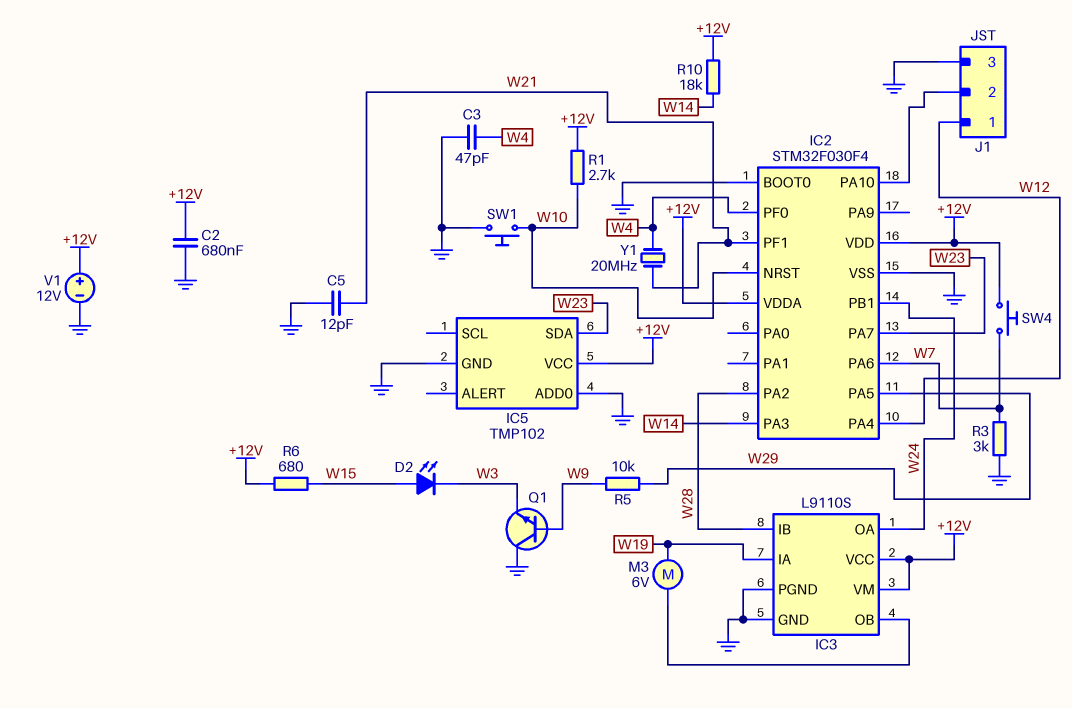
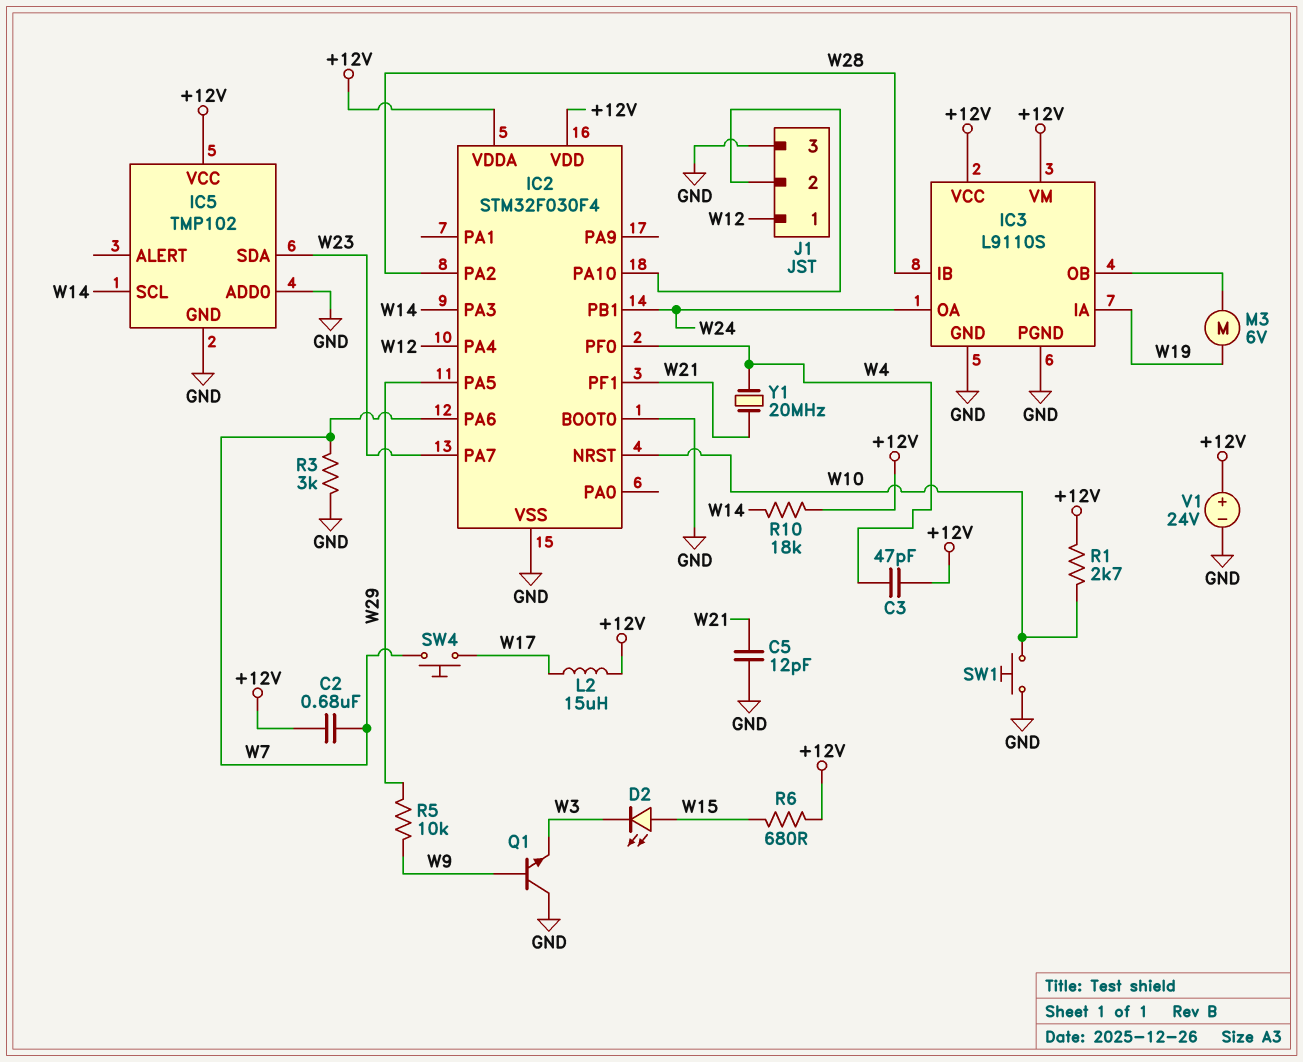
C2: 680nF (+12V, GND) -> 680nF (+12V, W7)
C3: 47pF (GND, W4) -> 47pF (+12V, W4)
IC5 pin SCL: none -> W14
L2: none -> 15uH (+12V, W17)
SW4: button (+12V, W7) -> button (W7, W17)
V1: 12V (plus +12V, minus GND) -> 24V (plus +12V, minus GND)

